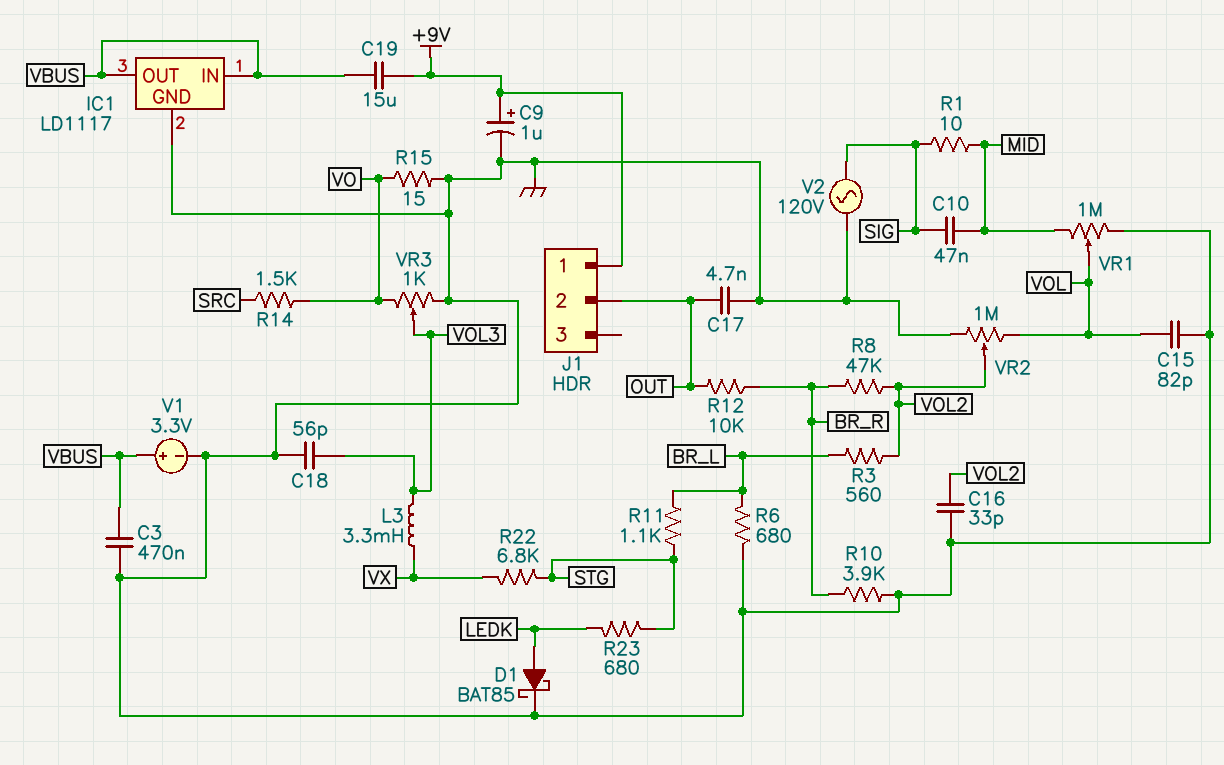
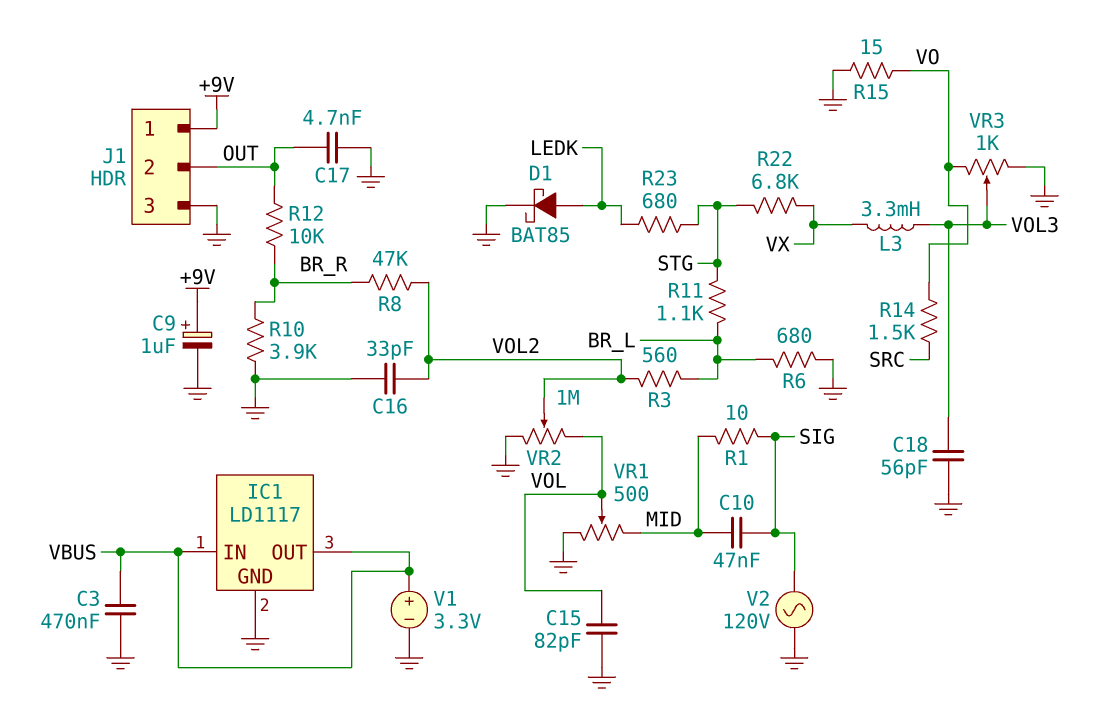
C19: 15uF (+9V, VBUS) -> none
J1 pin 3: none -> GND
VR1: 1M (GND, MID, wiper VOL) -> 500 (GND, MID, wiper VOL)

